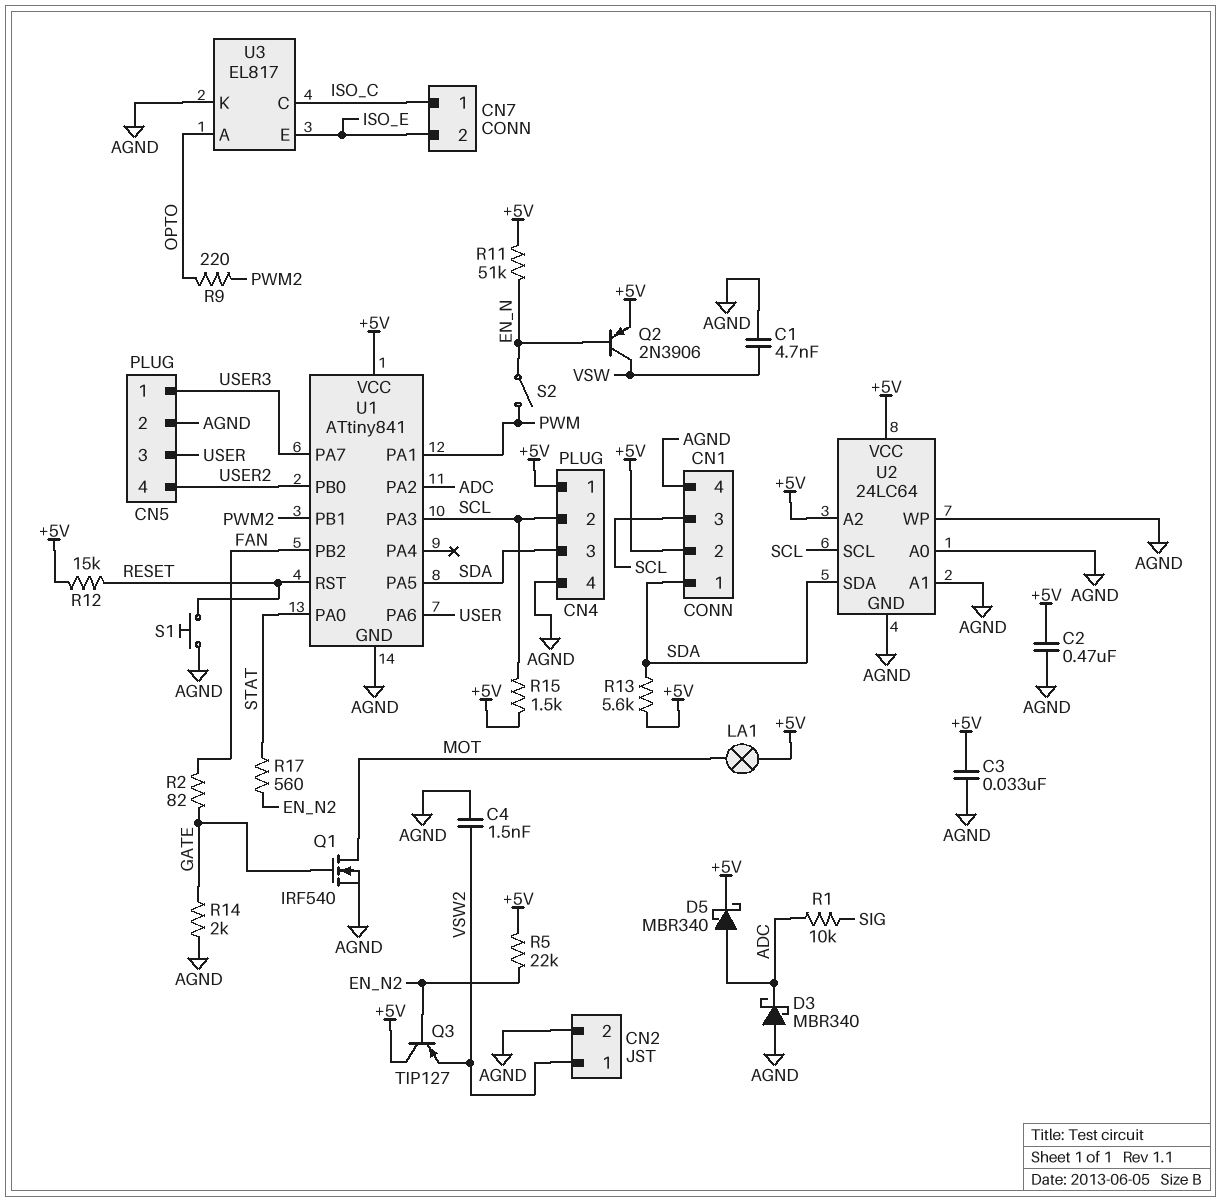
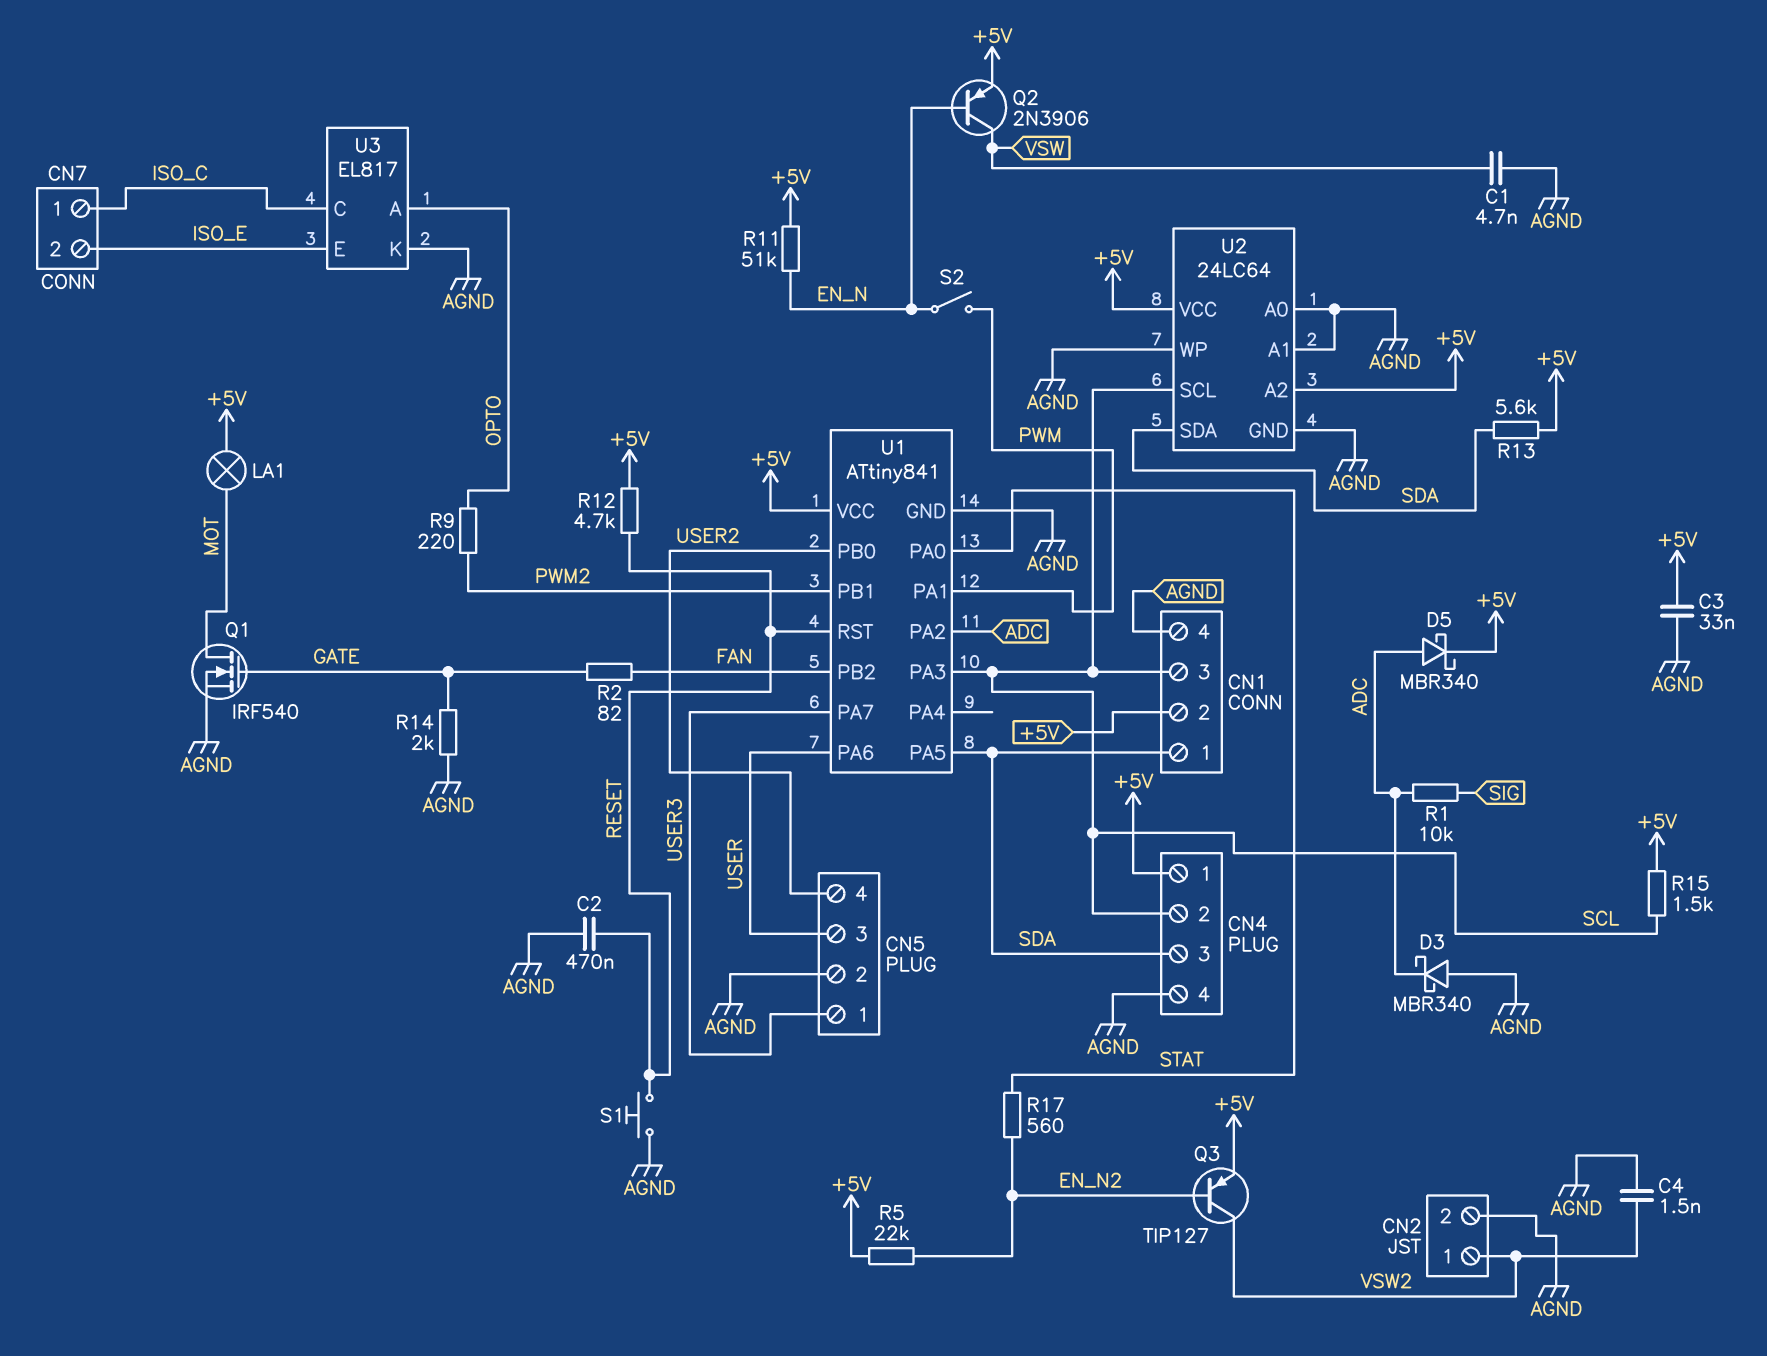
C2: 470nF (+5V, AGND) -> 470nF (AGND, RESET)
Q3: PNP TIP127 (B EN_N2, C +5V, E VSW2) -> PNP TIP127 (B EN_N2, C VSW2, E +5V)
R12: 15k (+5V, RESET) -> 4.7k (+5V, RESET)

